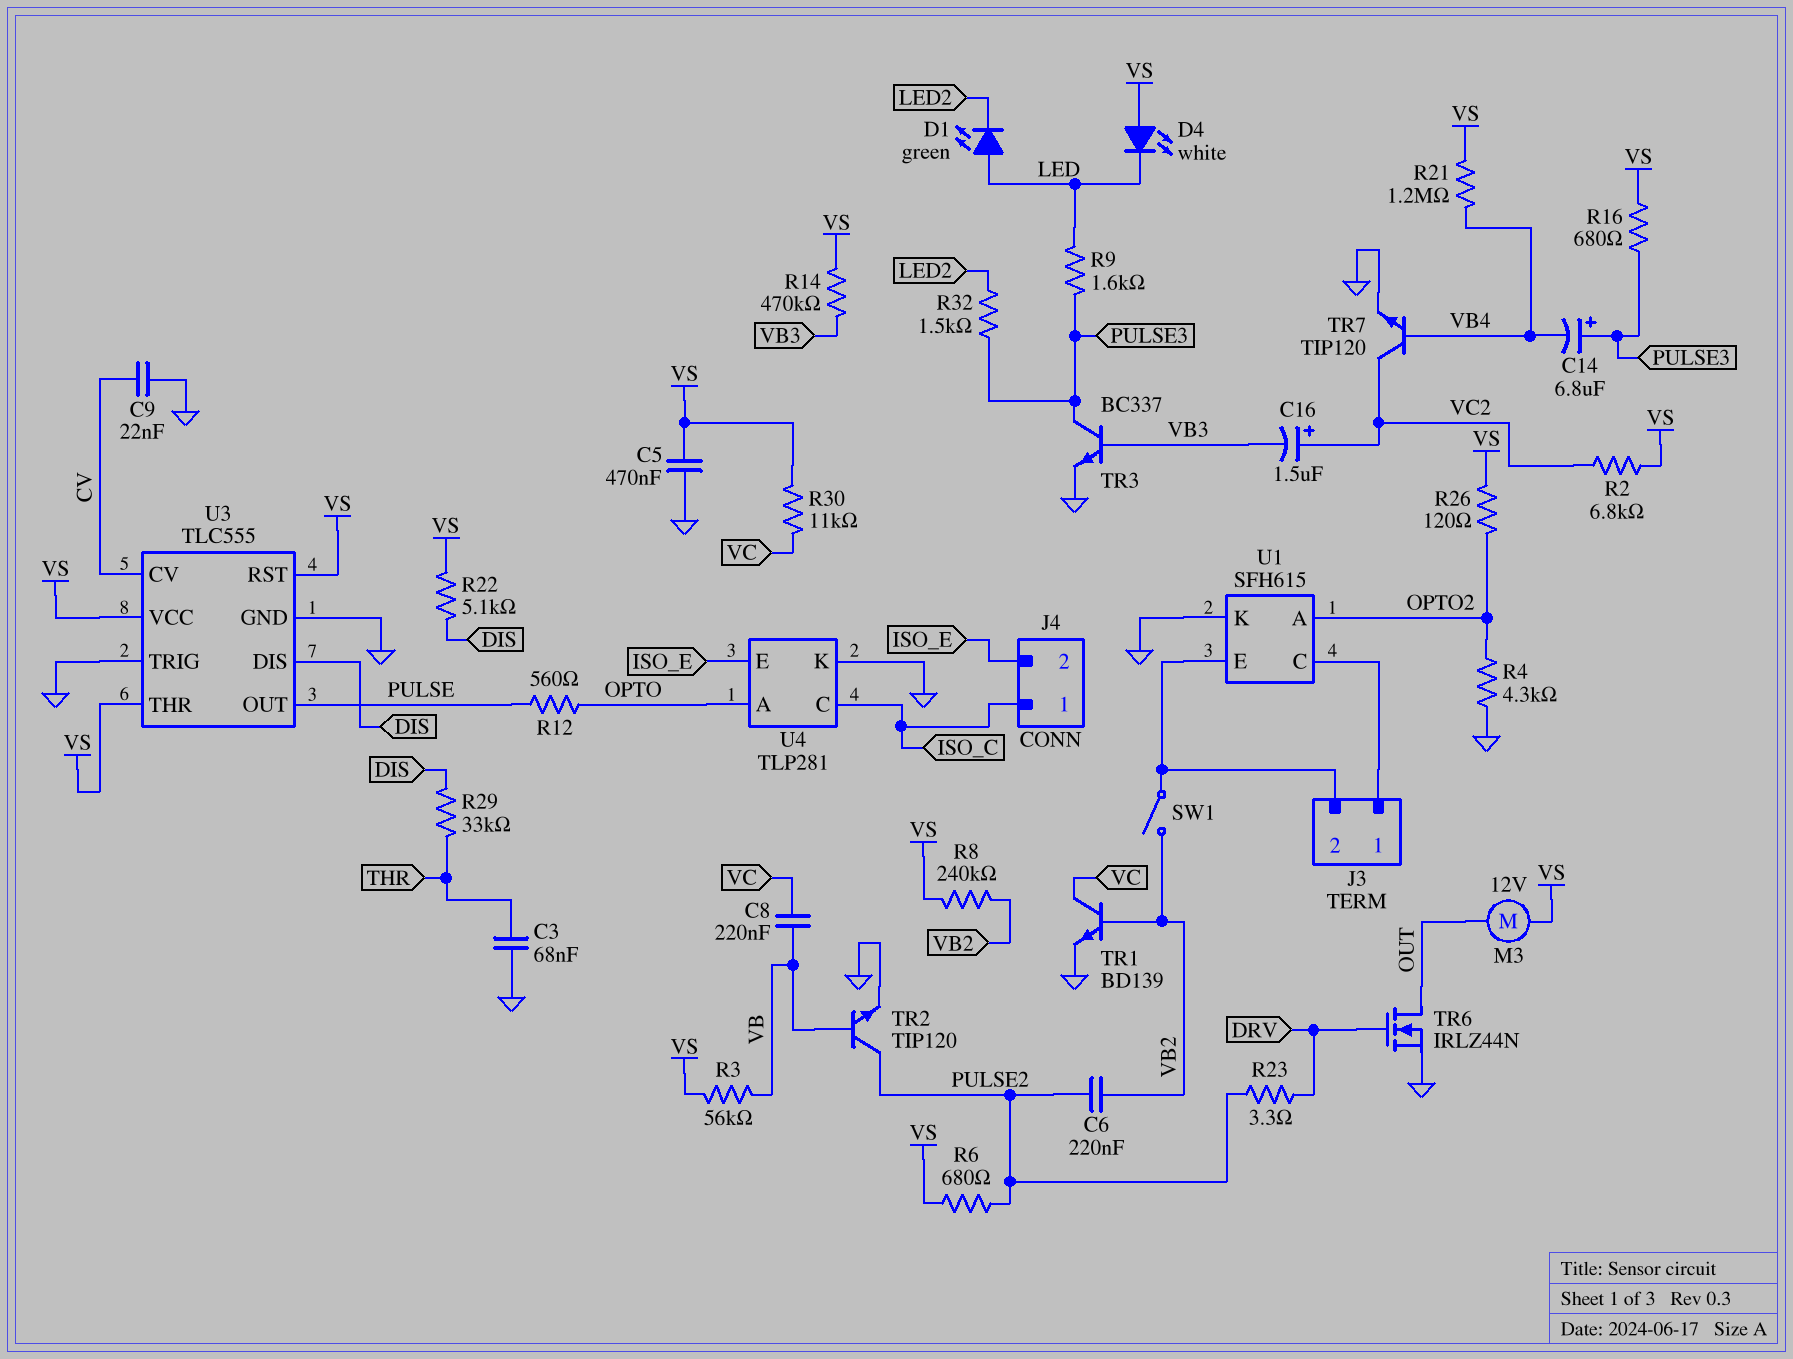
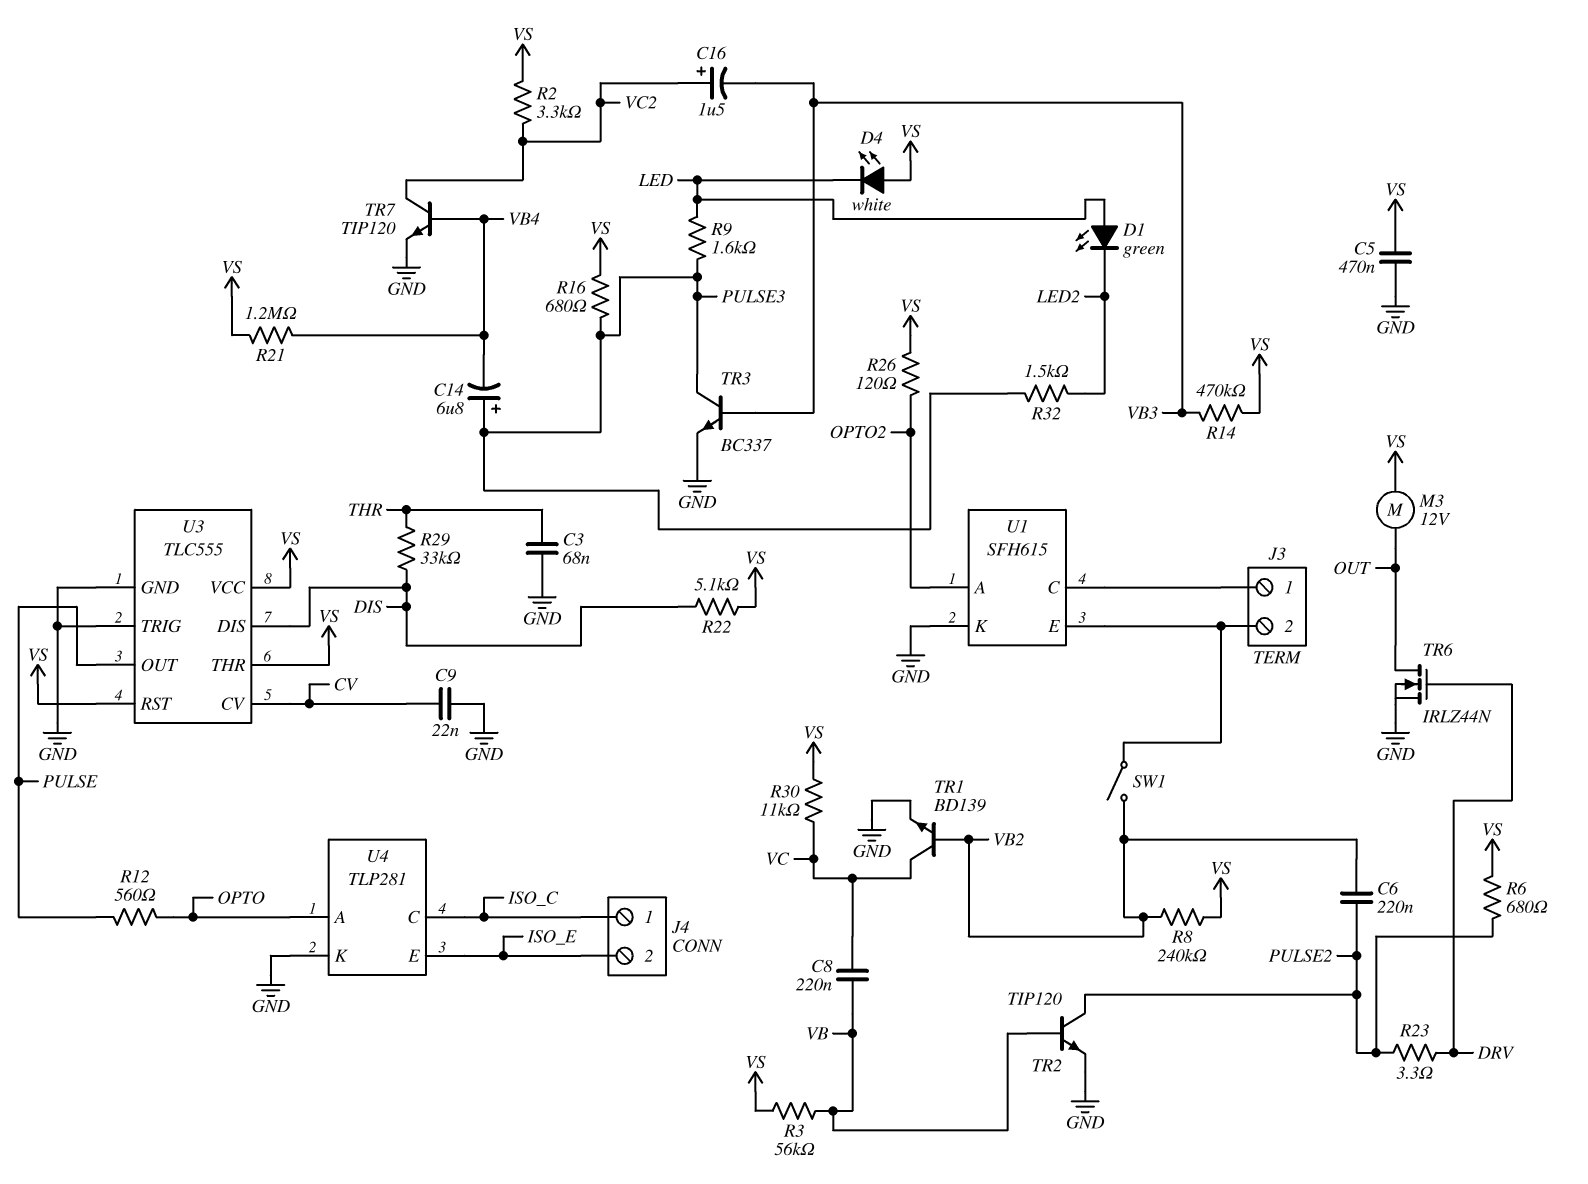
R2: 6.8k (VC2, VS) -> 3.3k (VC2, VS)
R4: 4.3k (GND, OPTO2) -> none

